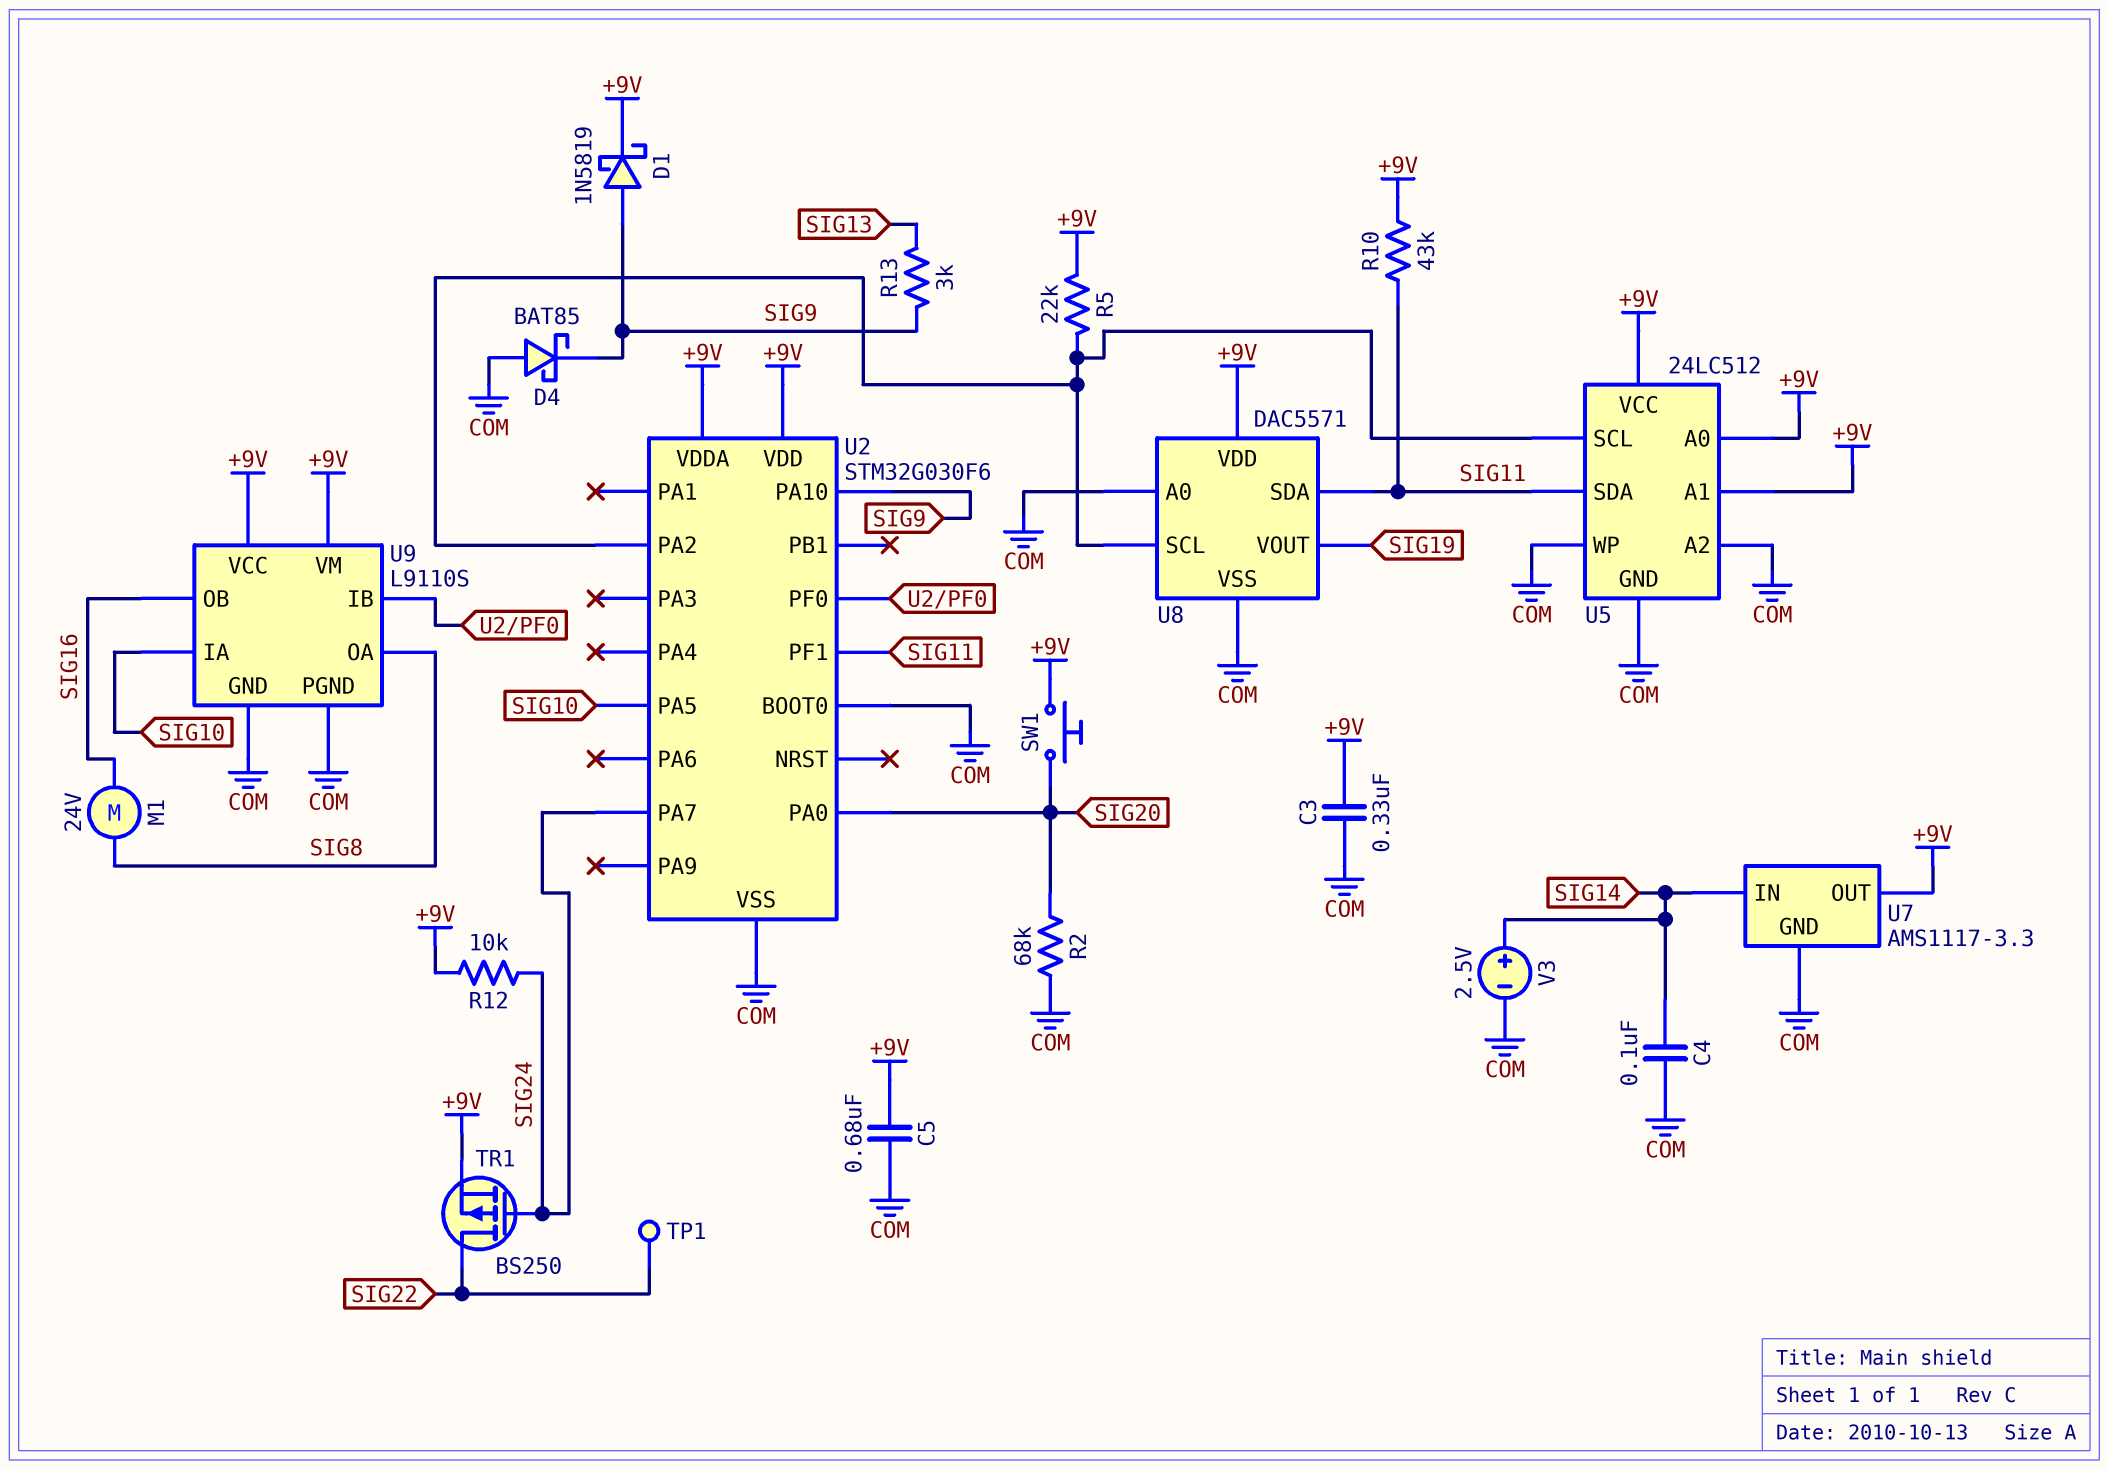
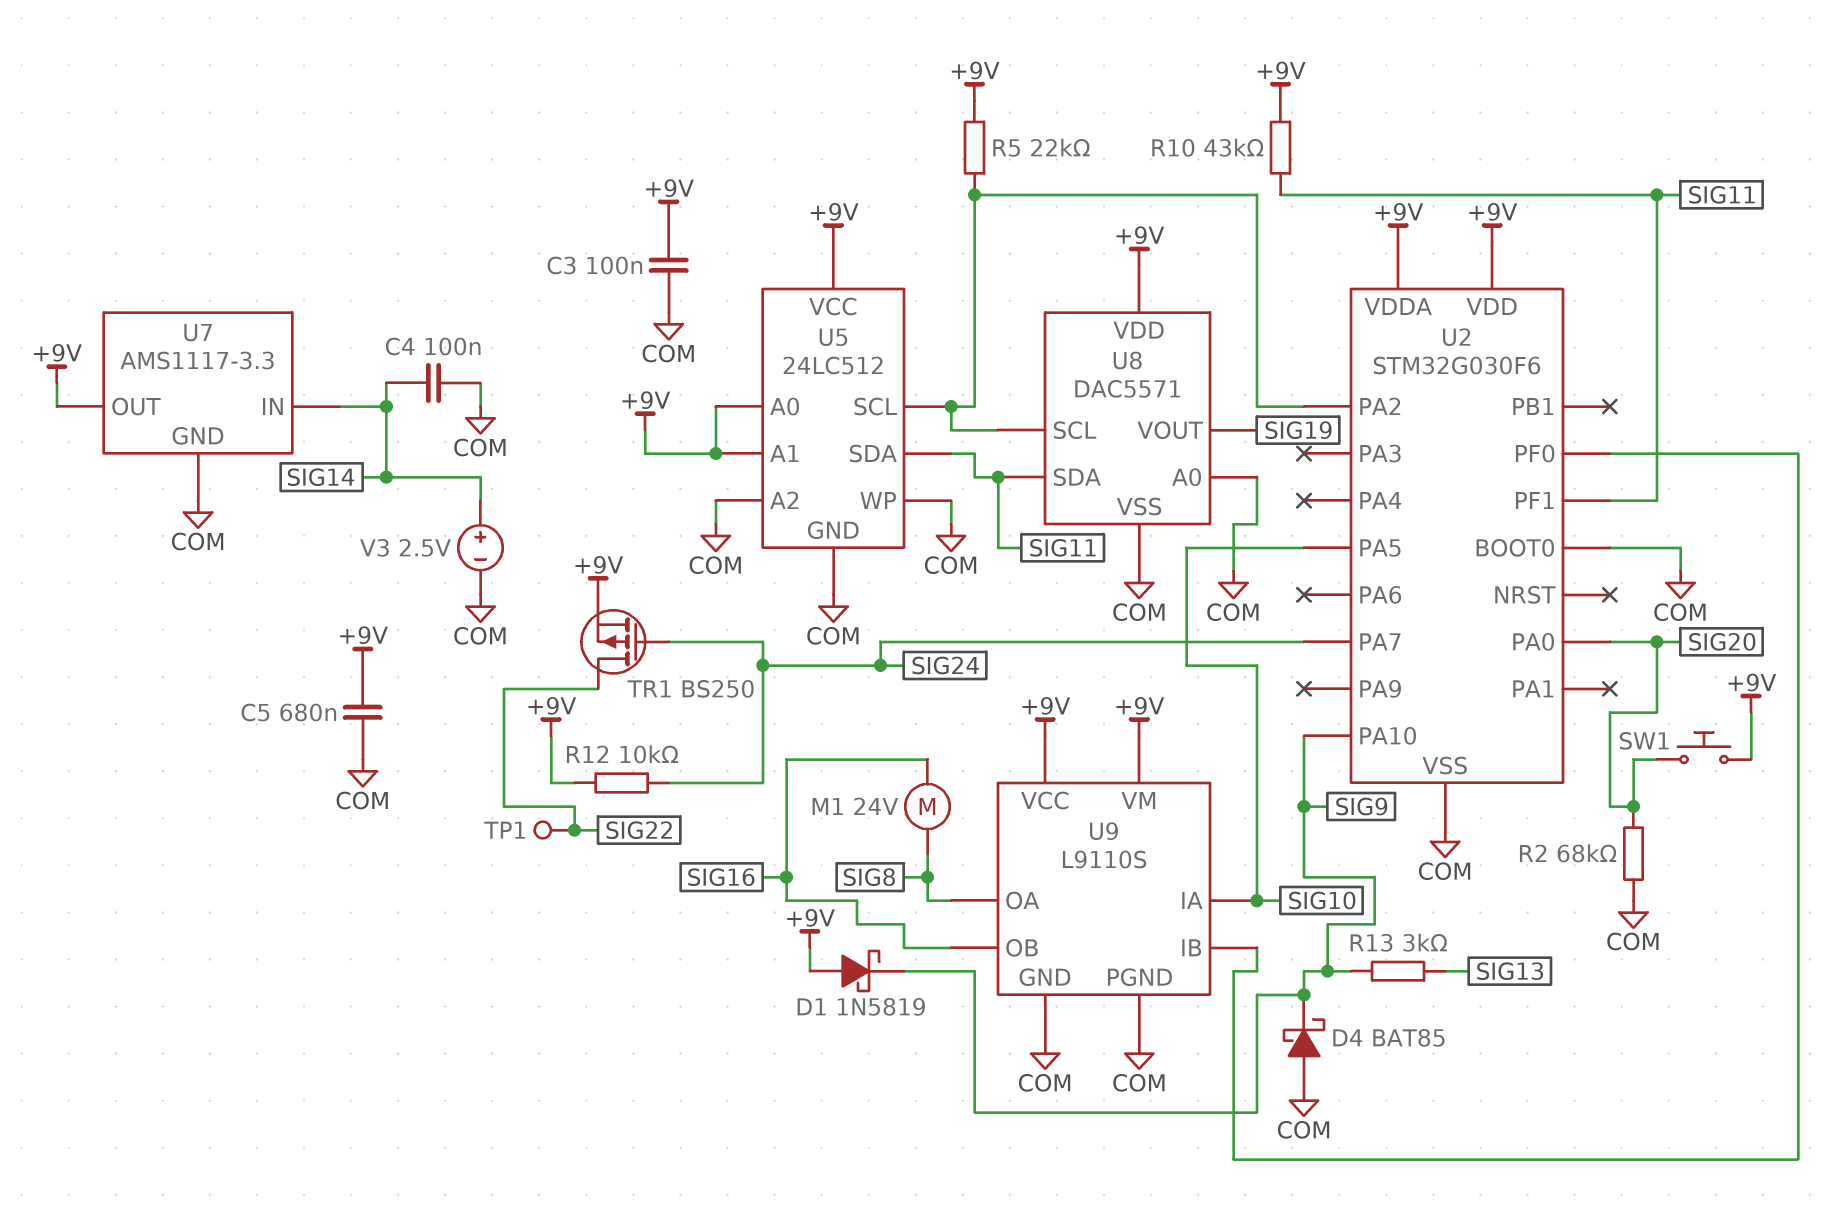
C3: 330nF (+9V, COM) -> 100nF (+9V, COM)
D1: schottky 1N5819 (A SIG9, K +9V) -> schottky 1N5819 (A +9V, K SIG9)

